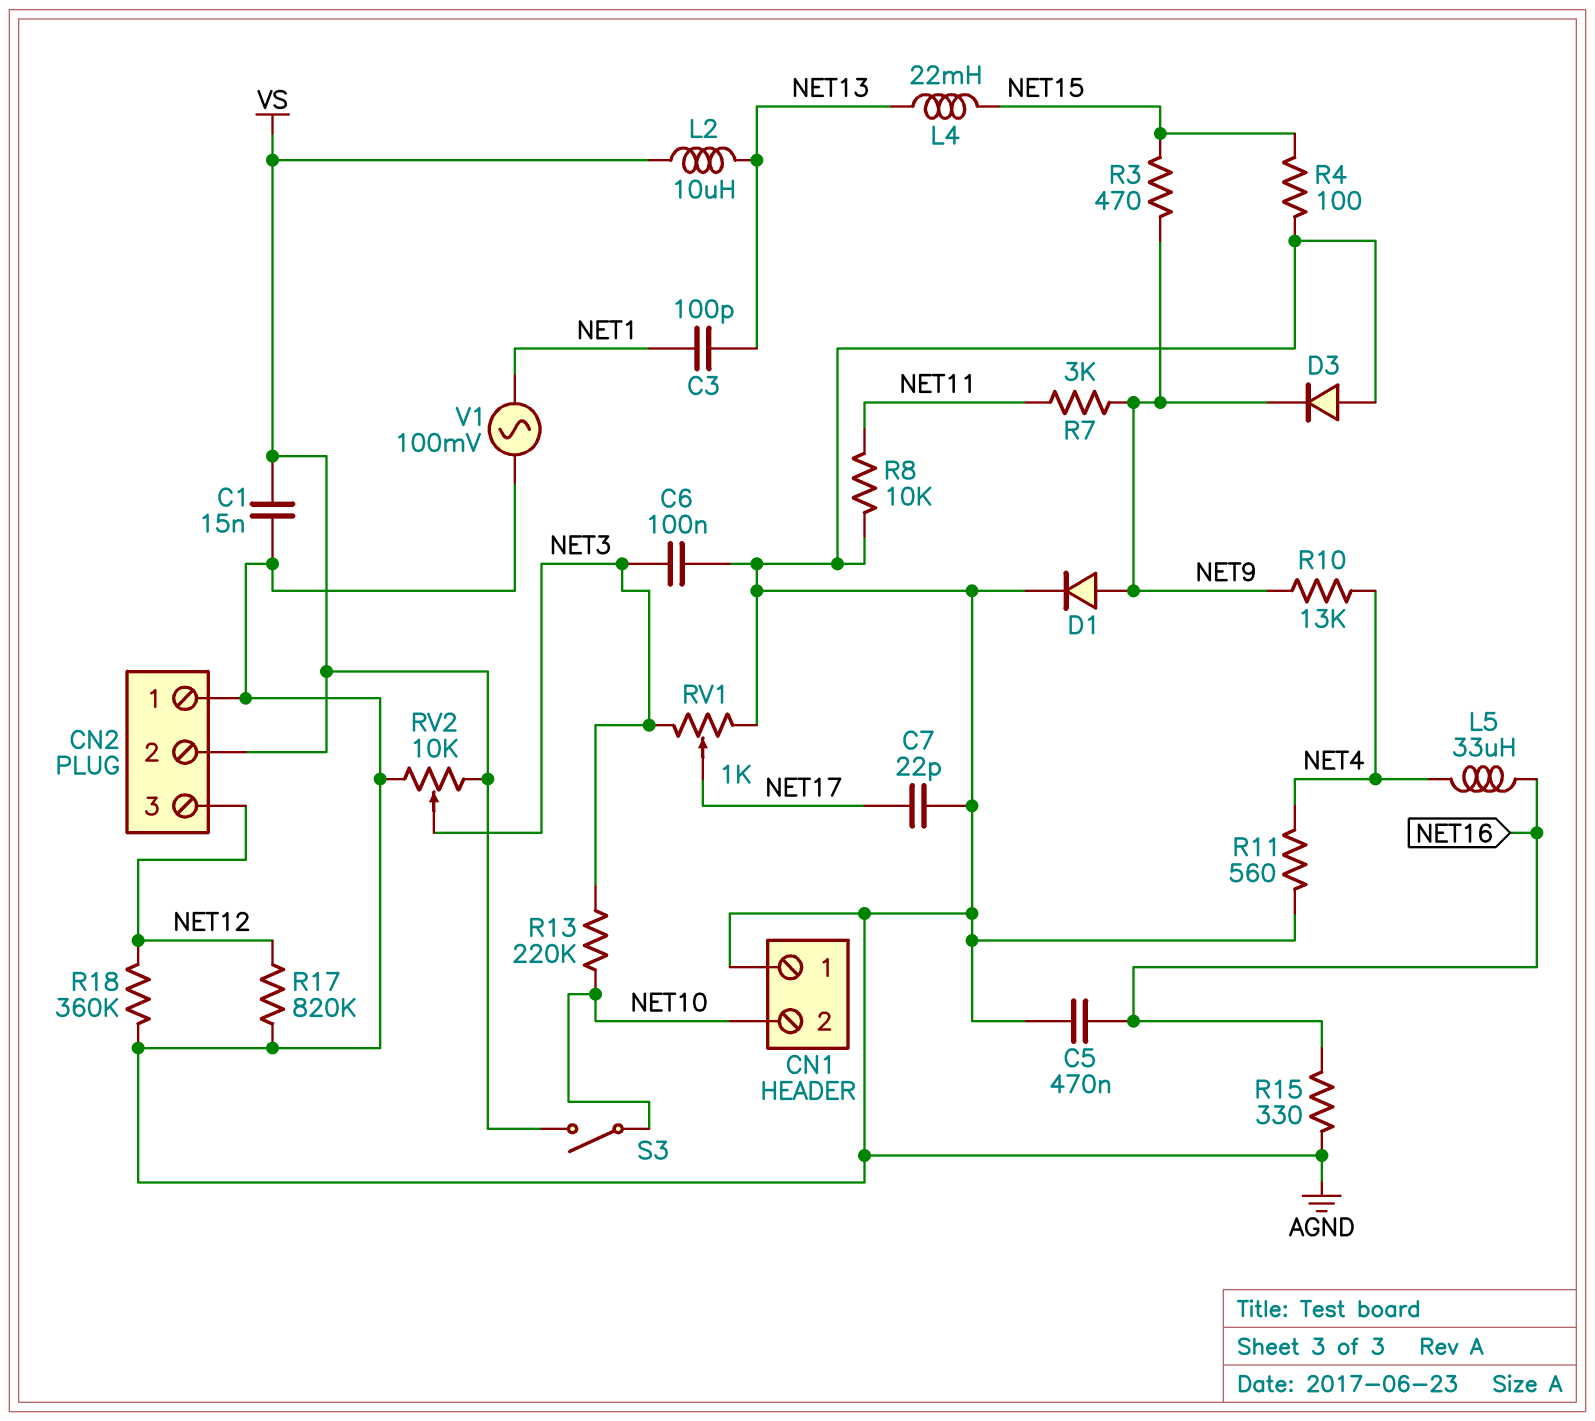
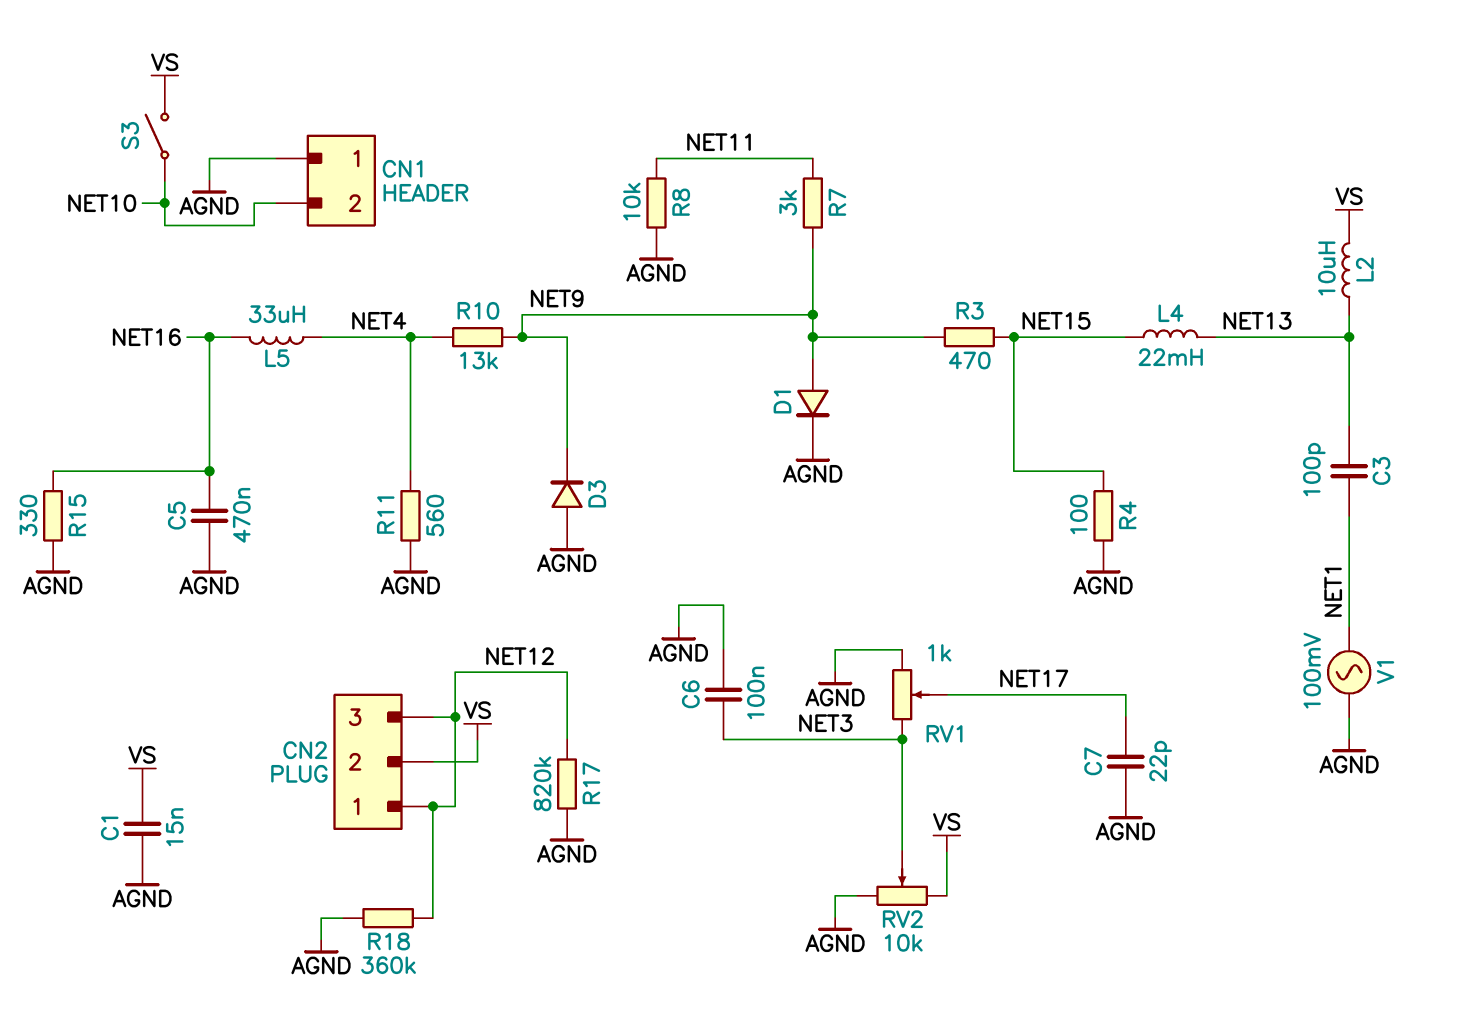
CN2 pin 1: AGND -> NET12
R13: 220k (NET3, NET10) -> none

